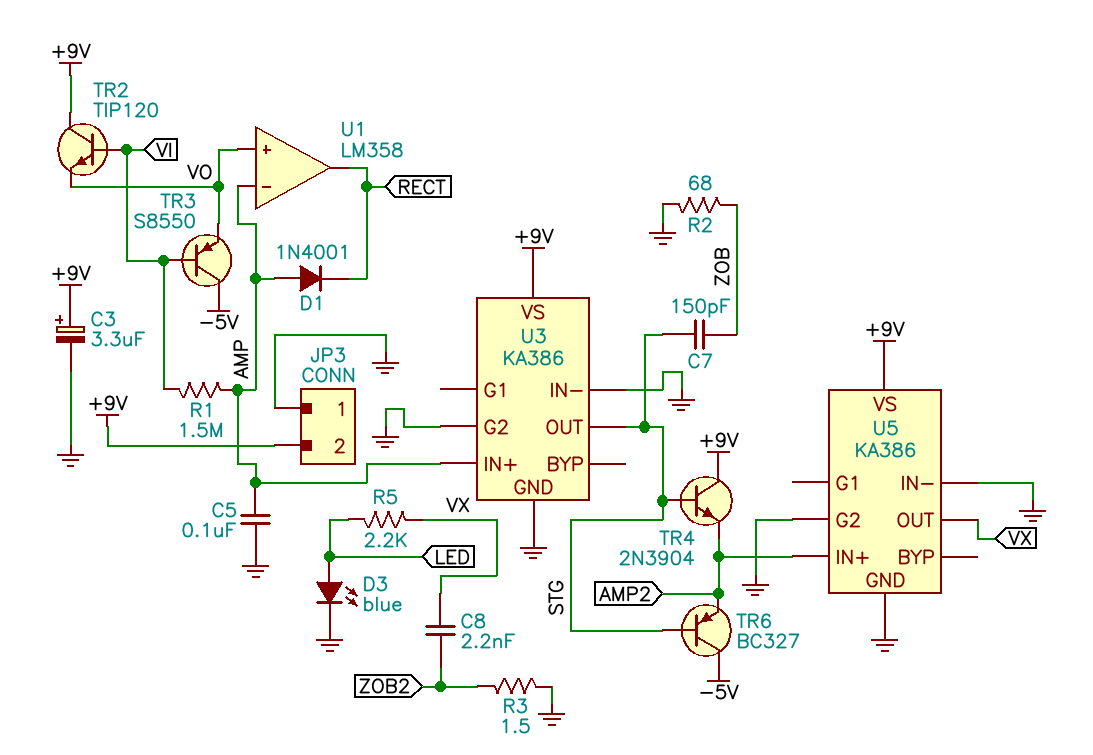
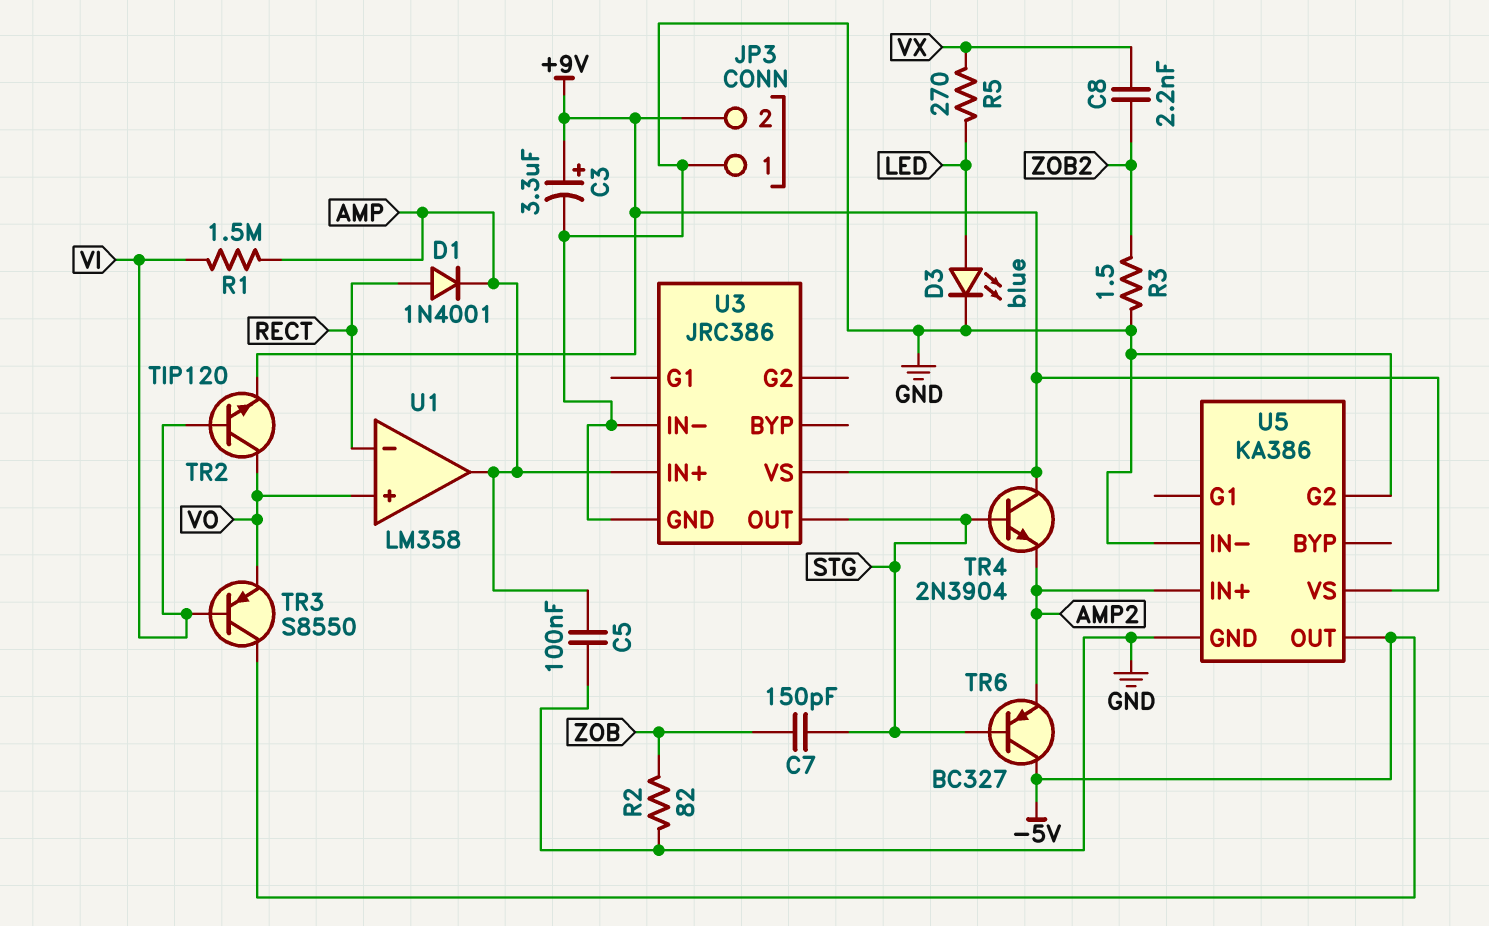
D1: diode 1N4001 (A AMP, K RECT) -> diode 1N4001 (A RECT, K AMP)
R2: 68 (GND, ZOB) -> 82 (GND, ZOB)
R5: 2.2k (LED, VX) -> 270 (LED, VX)
TR2: NPN TIP120 (B VI, C +9V, E VO) -> NPN TIP120 (B VI, C VO, E +9V)
U1 pin in-: AMP -> RECT
U1 pin out: RECT -> AMP
U3: KA386 -> JRC386
U3 pin G2: GND -> none
U5 pin OUT: VX -> -5V

